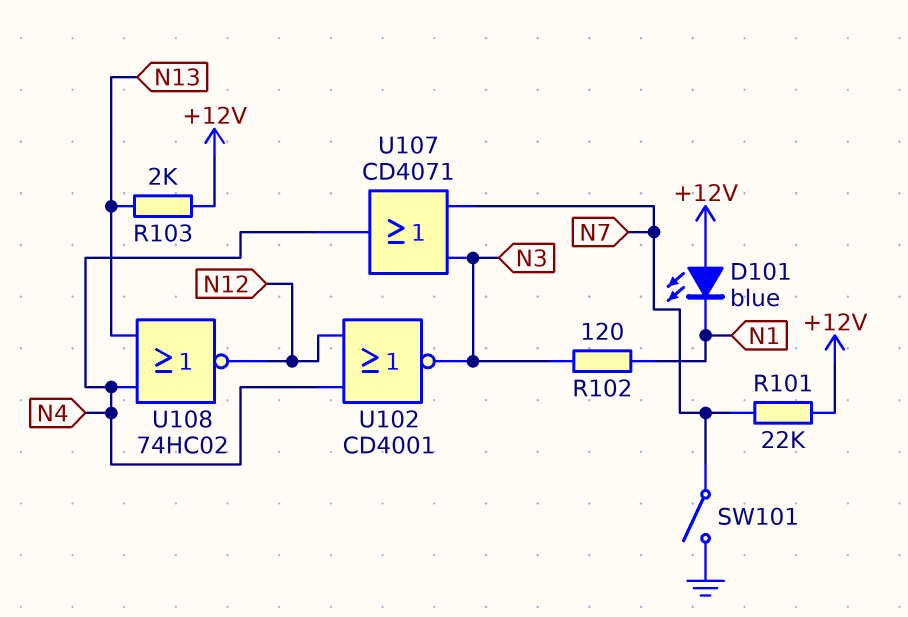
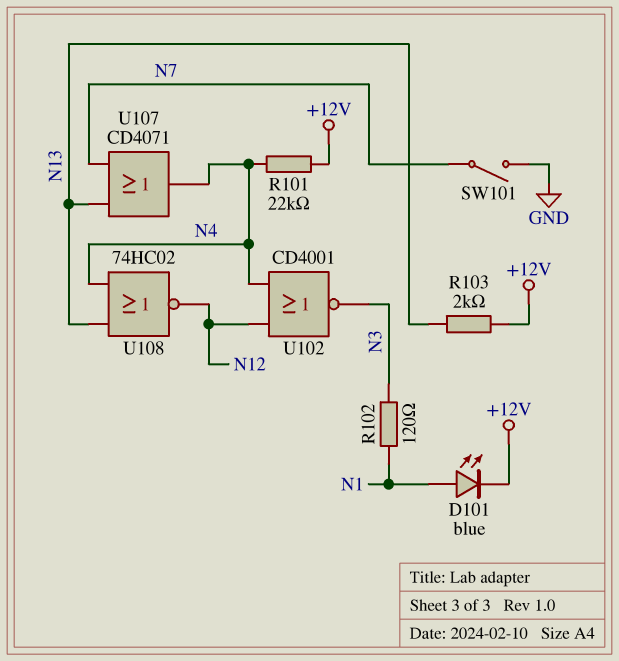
D101: LED blue (A +12V, K N1) -> LED blue (A N1, K +12V)
R101: 22k (+12V, N7) -> 22k (+12V, N4)
U107: OR CD4071 (in N3, in N7, out N4) -> OR CD4071 (in N7, in N13, out N4)

